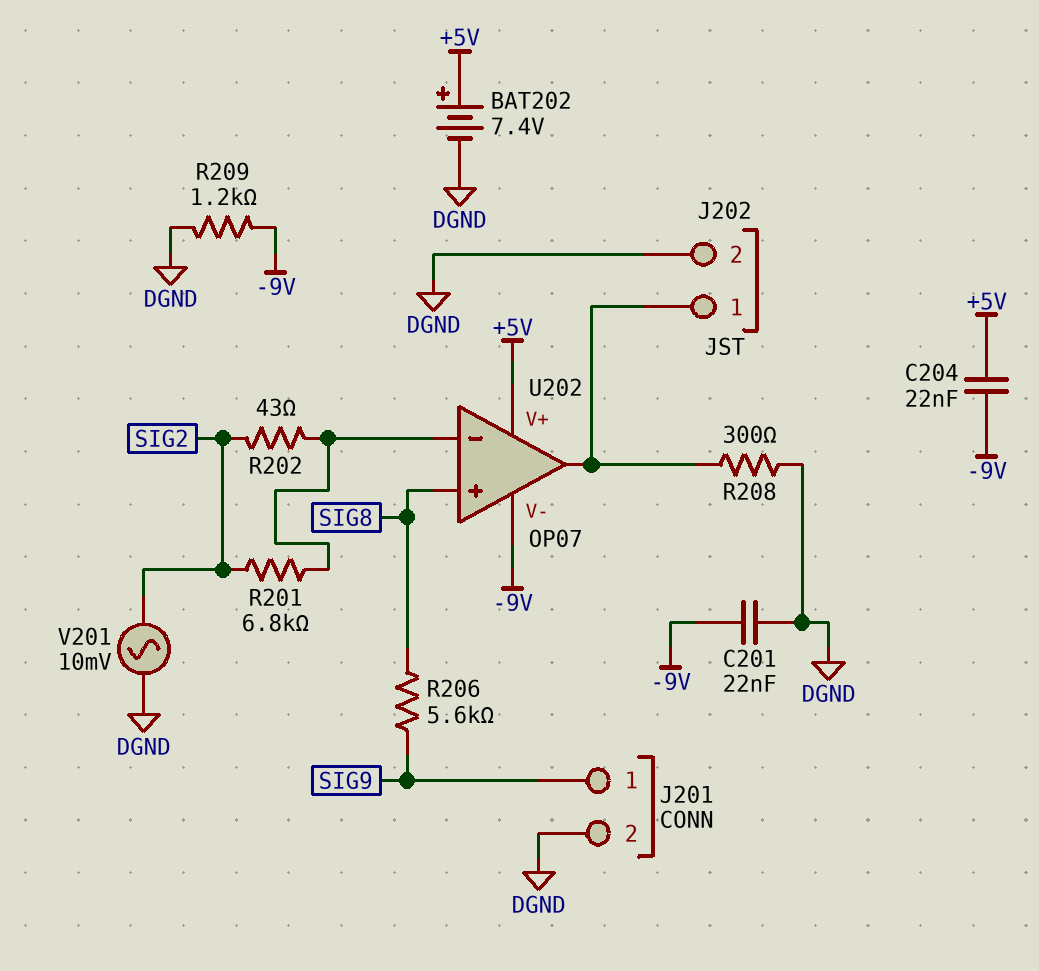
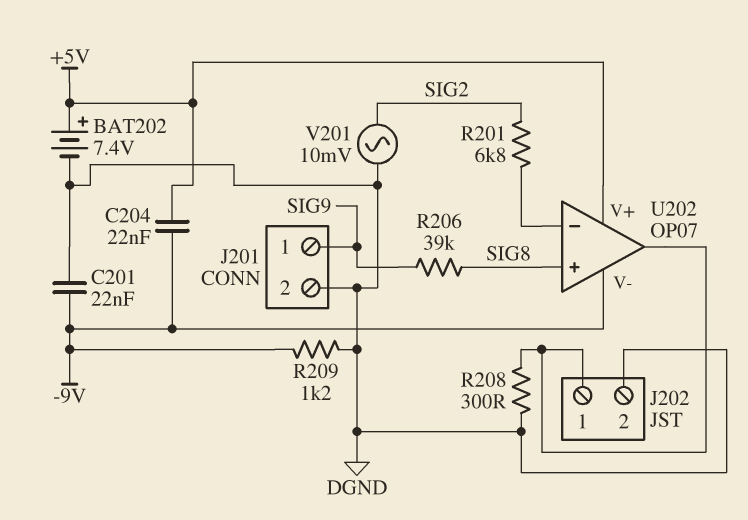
R202: 43 (SIG2, U202/in-) -> none
R206: 5.6k (SIG8, SIG9) -> 39k (SIG8, SIG9)

